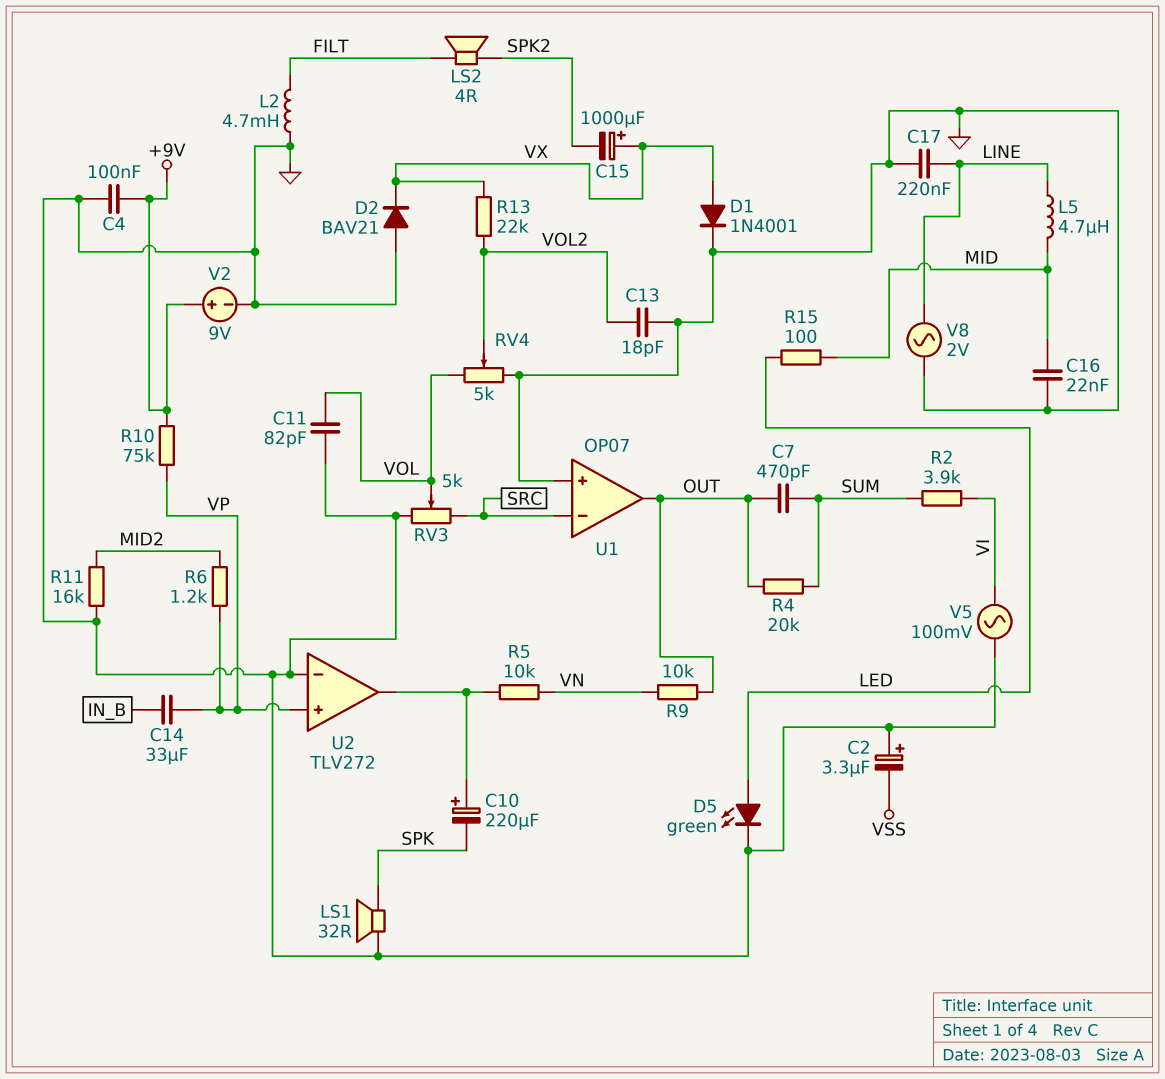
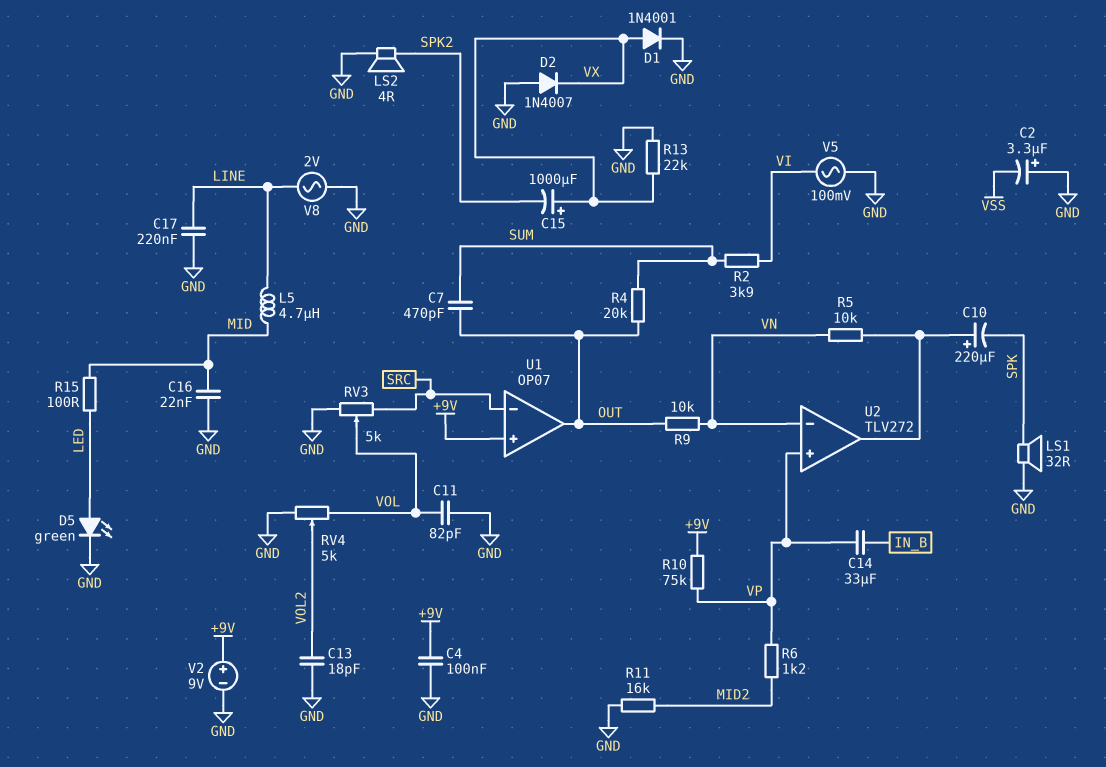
D2: diode BAV21 (A GND, K VX) -> diode 1N4007 (A GND, K VX)
L2: 4.7mH (FILT, GND) -> none
LS2: speaker 4R (FILT, SPK2) -> speaker 4R (GND, SPK2)
R13: 22k (VOL2, VX) -> 22k (GND, VX)
U1 pin in+: GND -> +9V
U2 pin in-: GND -> VN

